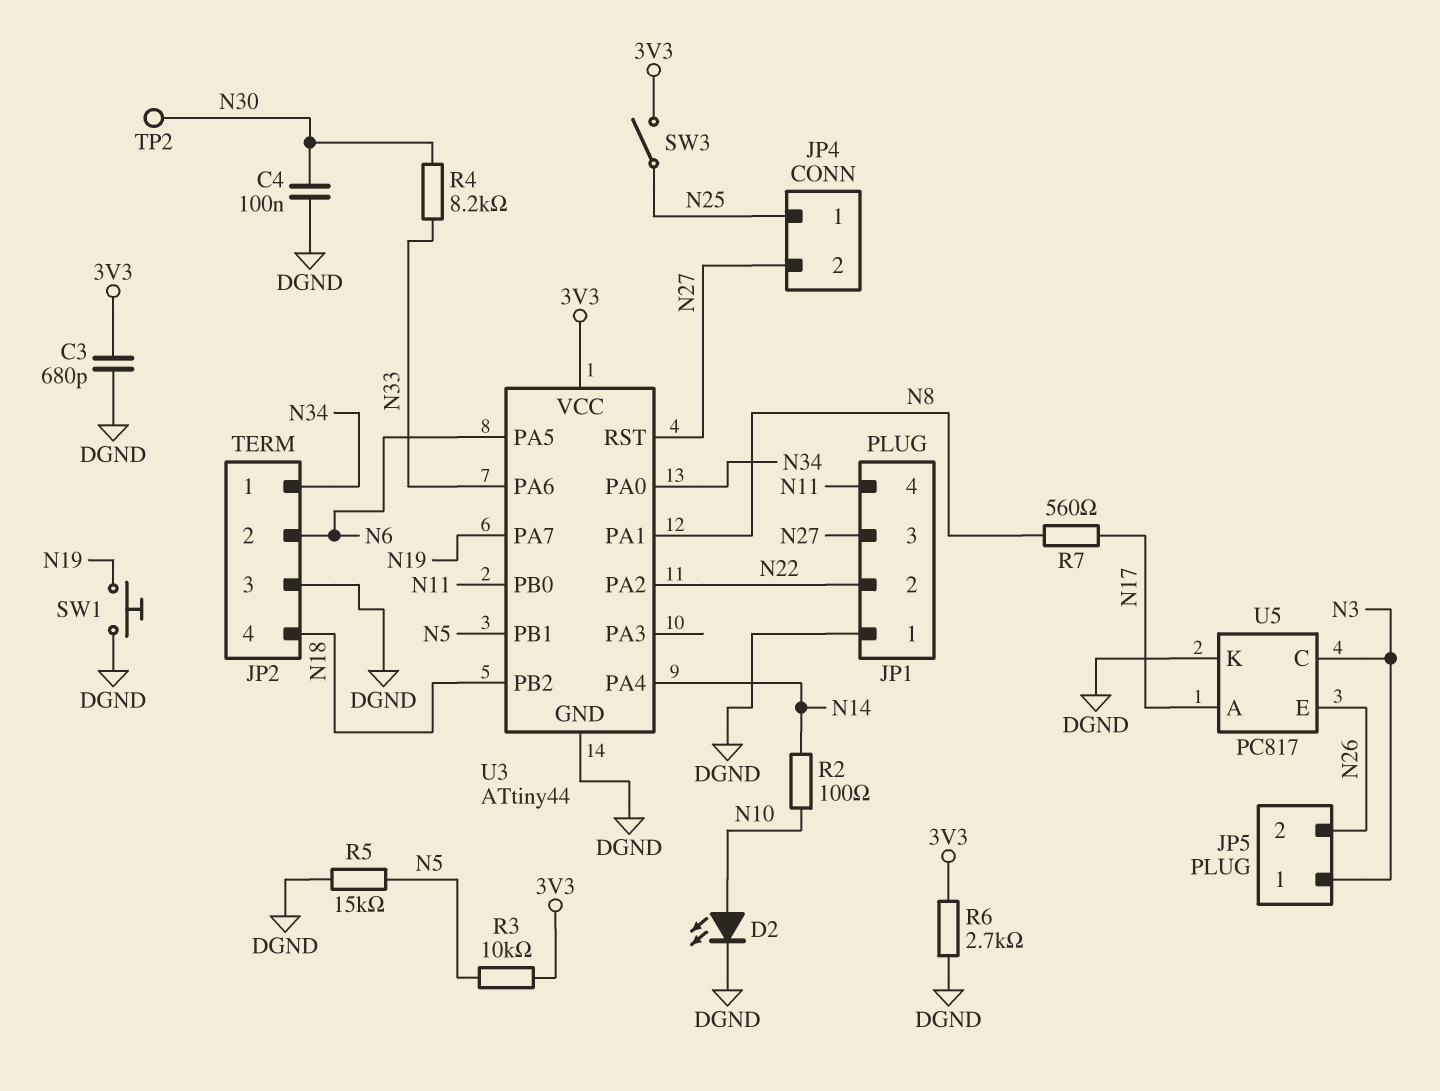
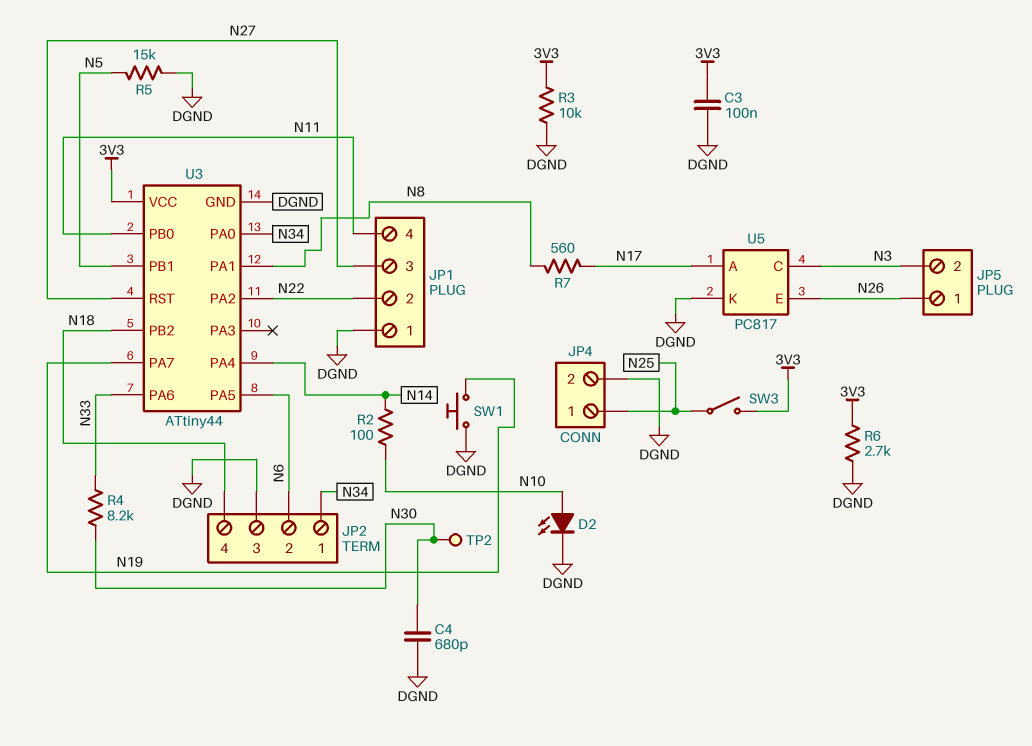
C3: 680pF (3V3, DGND) -> 100nF (3V3, DGND)
C4: 100nF (DGND, N30) -> 680pF (DGND, N30)
JP4 pin 2: N27 -> DGND
JP5 pin 1: N3 -> N26
JP5 pin 2: N26 -> N3
R3: 10k (3V3, N5) -> 10k (3V3, DGND)

